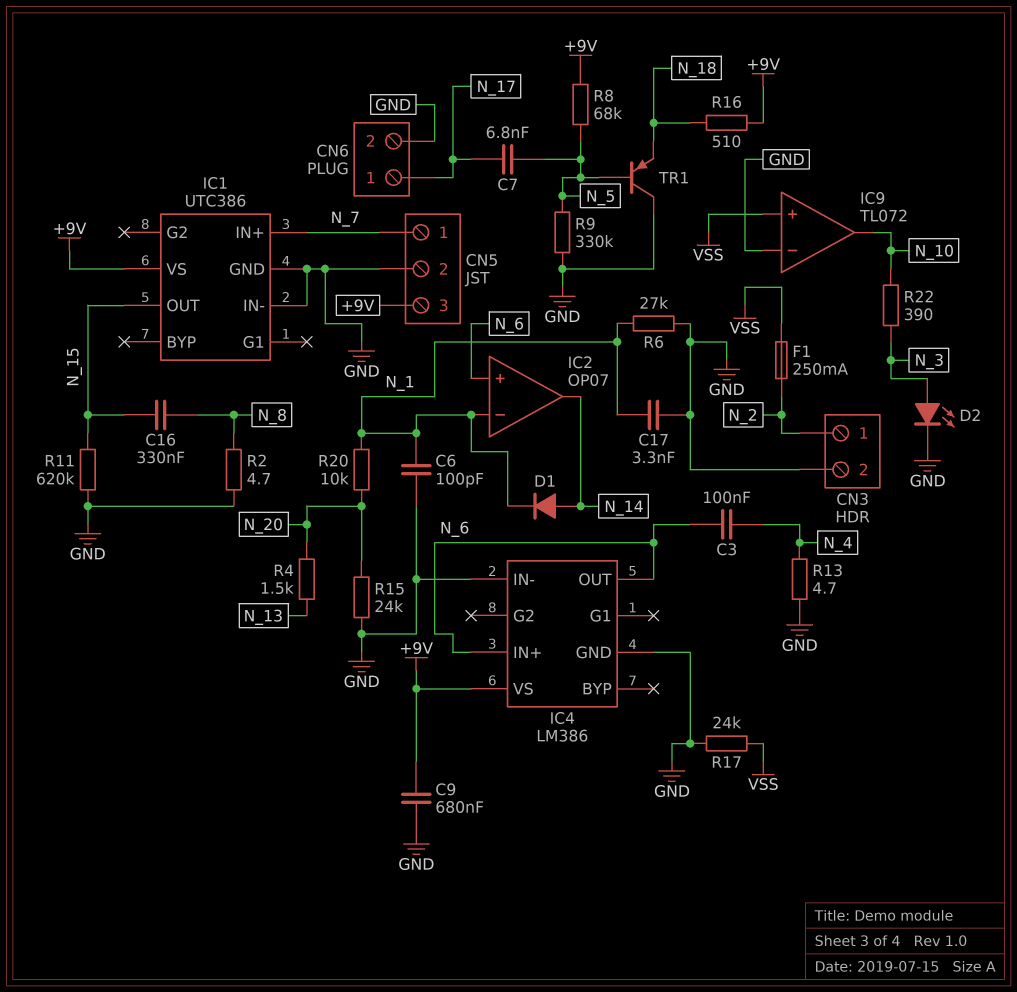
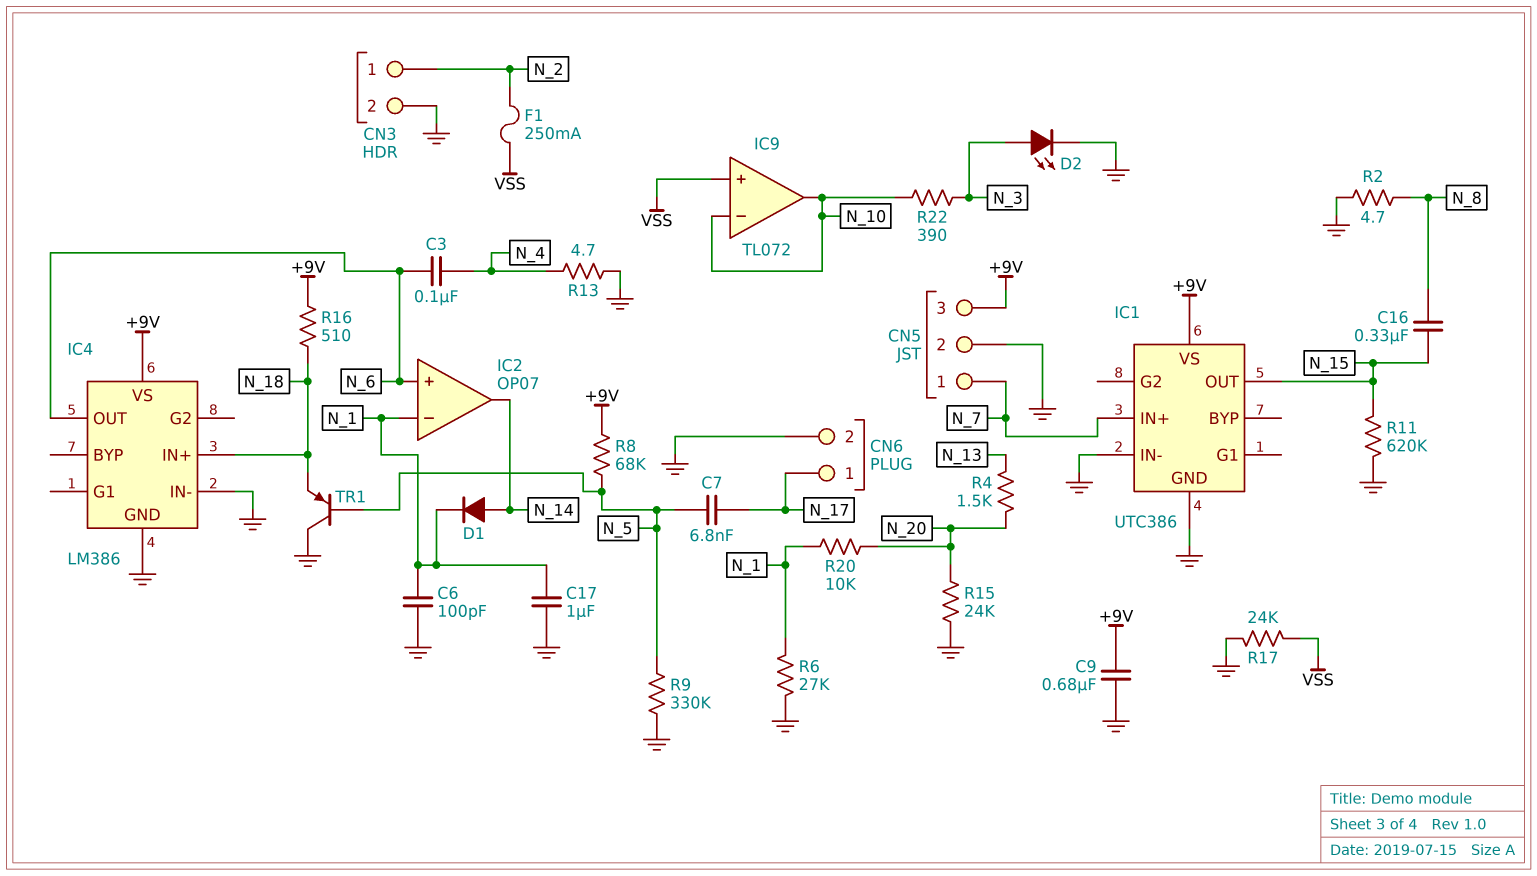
C17: 3.3nF (GND, N_1) -> 1uF (GND, N_1)
IC4 pin IN+: N_6 -> N_18
IC9 pin in-: GND -> N_10

